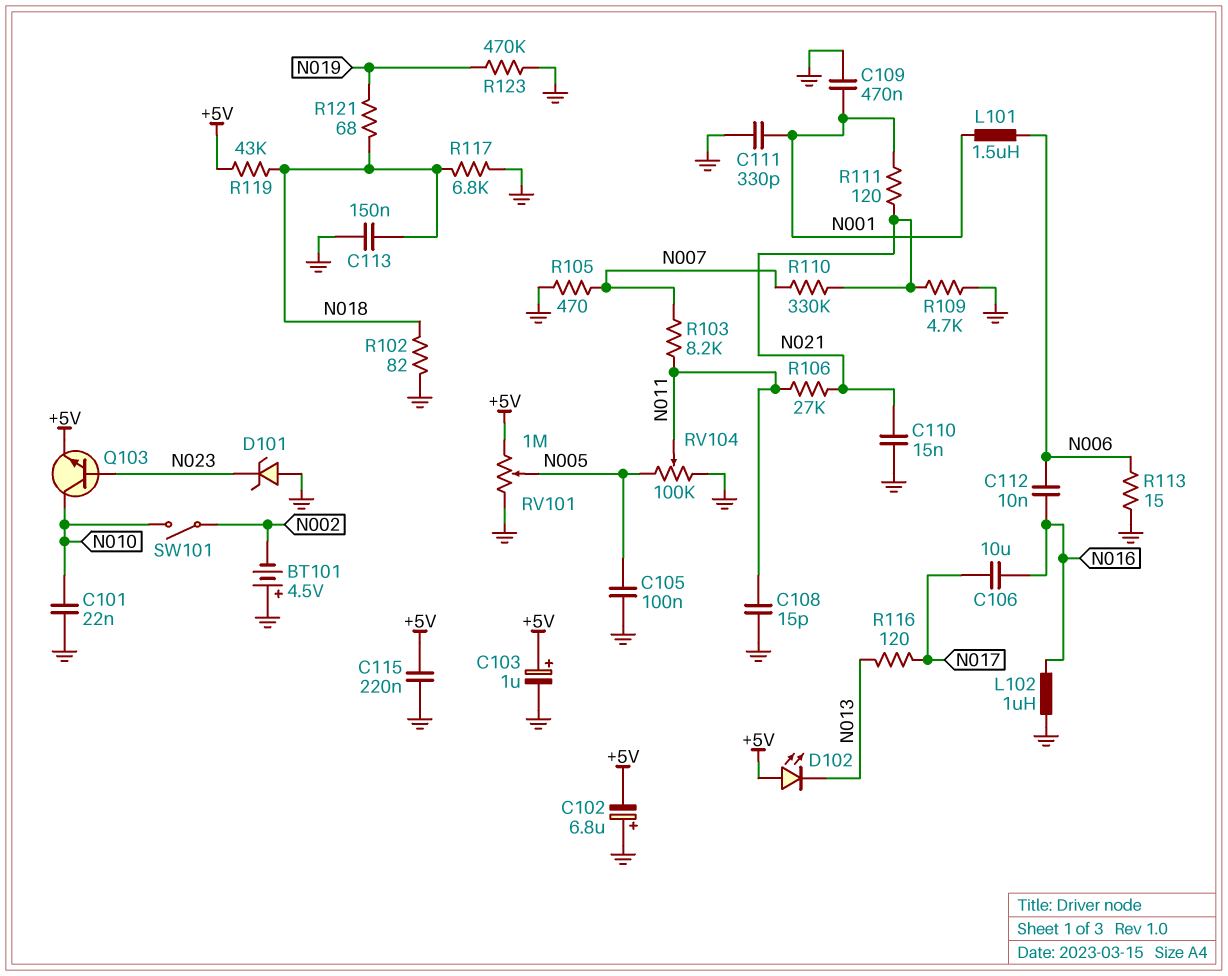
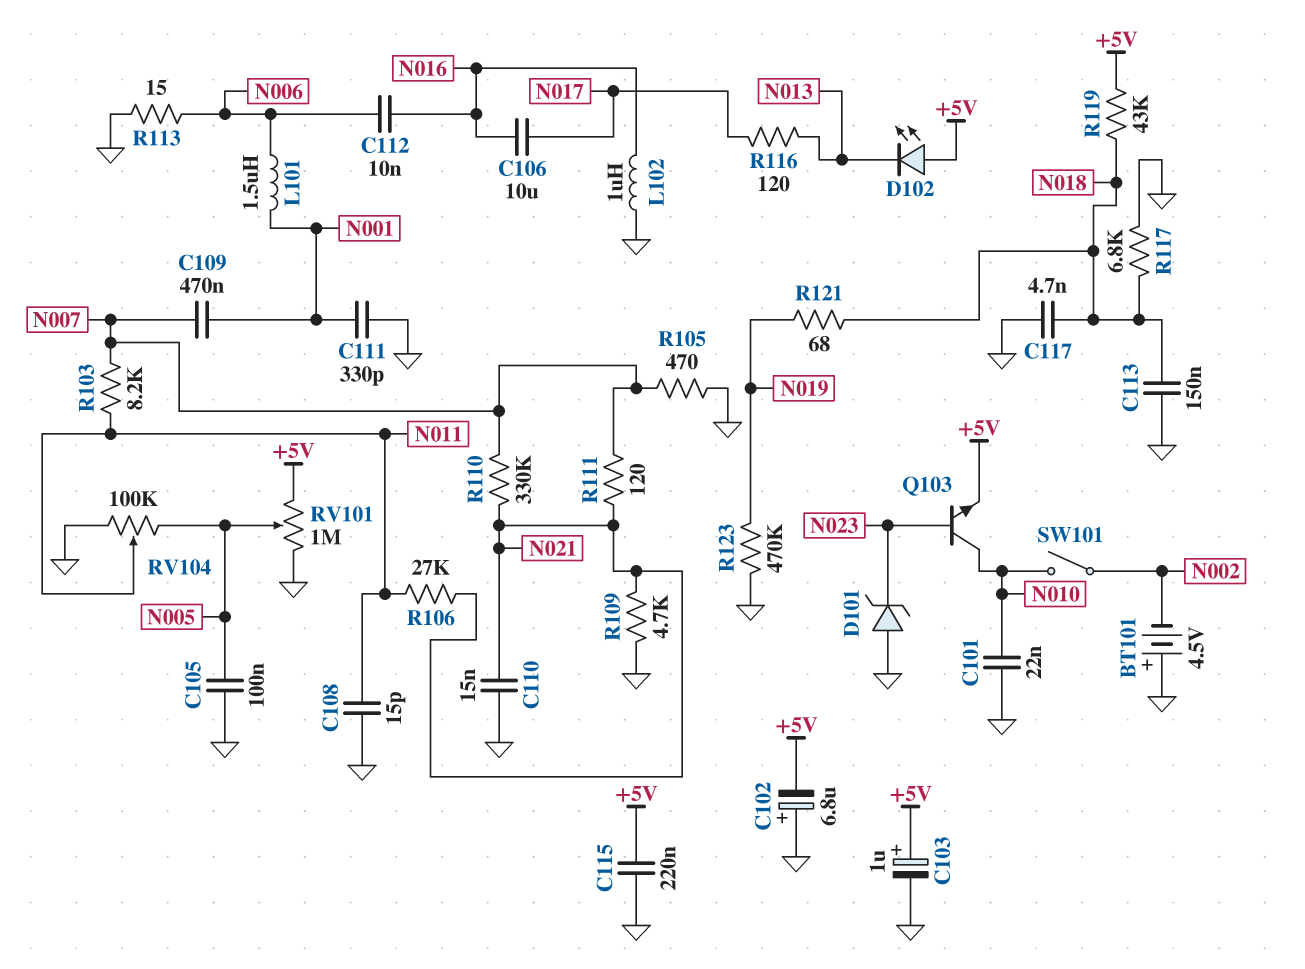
C109: 470nF (GND, N001) -> 470nF (N001, N007)
C117: none -> 4.7nF (GND, N018)
R102: 82 (GND, N018) -> none
R111: 120 (N001, N021) -> 120 (N007, N021)

